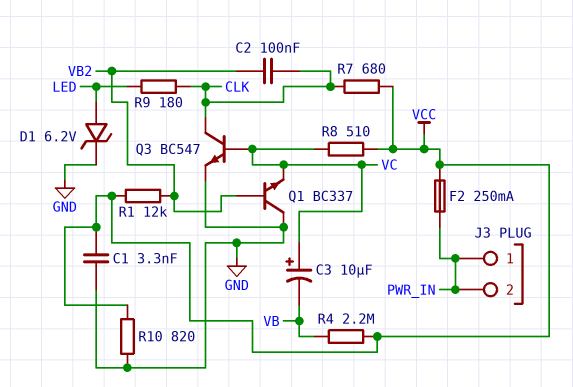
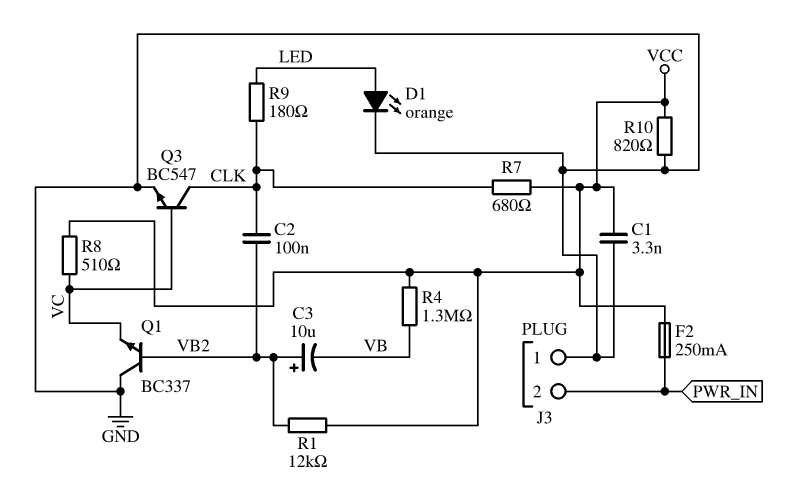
C3: 10uF (plus VC, minus VB) -> 10uF (plus VB2, minus VB)
D1: zener 6.2V (A LED, K GND) -> LED orange (A LED, K GND)
J3 pin 1: PWR_IN -> GND
R4: 2.2M (VB, VCC) -> 1.3M (VB, VCC)

